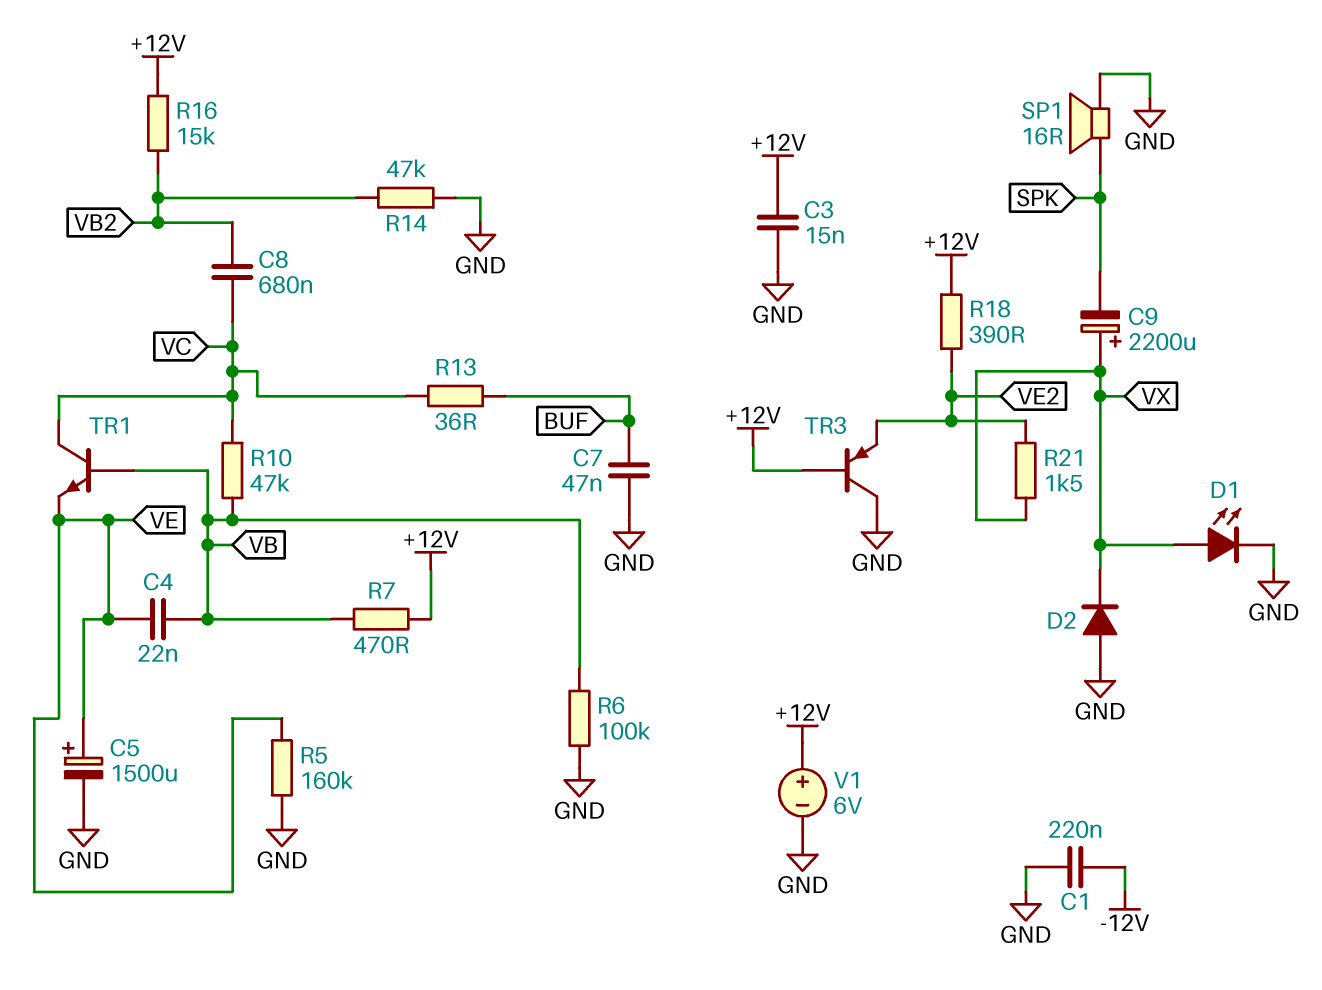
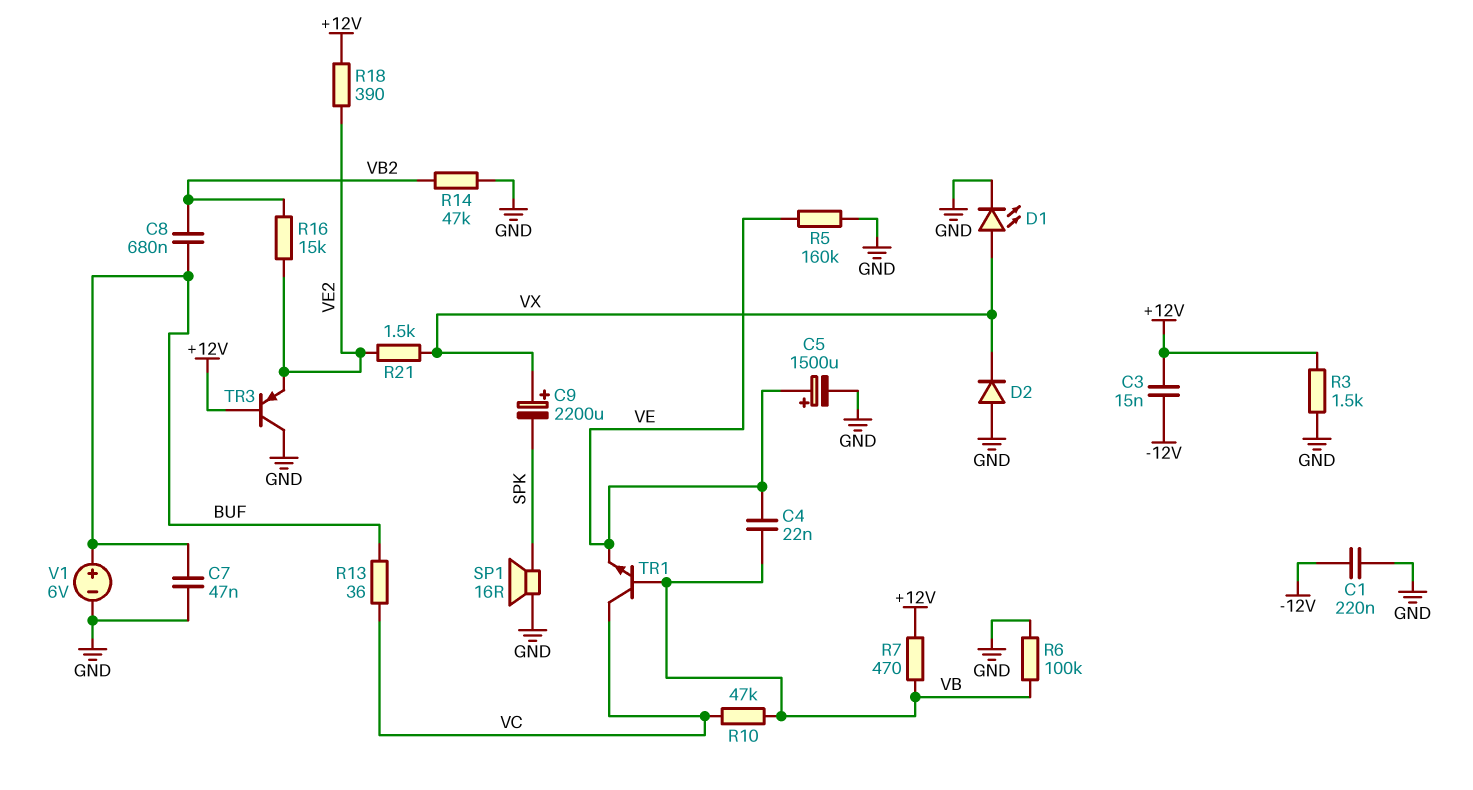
C3: 15nF (+12V, GND) -> 15nF (+12V, -12V)
C8: 680nF (VB2, VC) -> 680nF (BUF, VB2)
R3: none -> 1.5k (+12V, GND)
R16: 15k (+12V, VB2) -> 15k (VB2, VE2)
V1: 6V (plus +12V, minus GND) -> 6V (plus BUF, minus GND)

